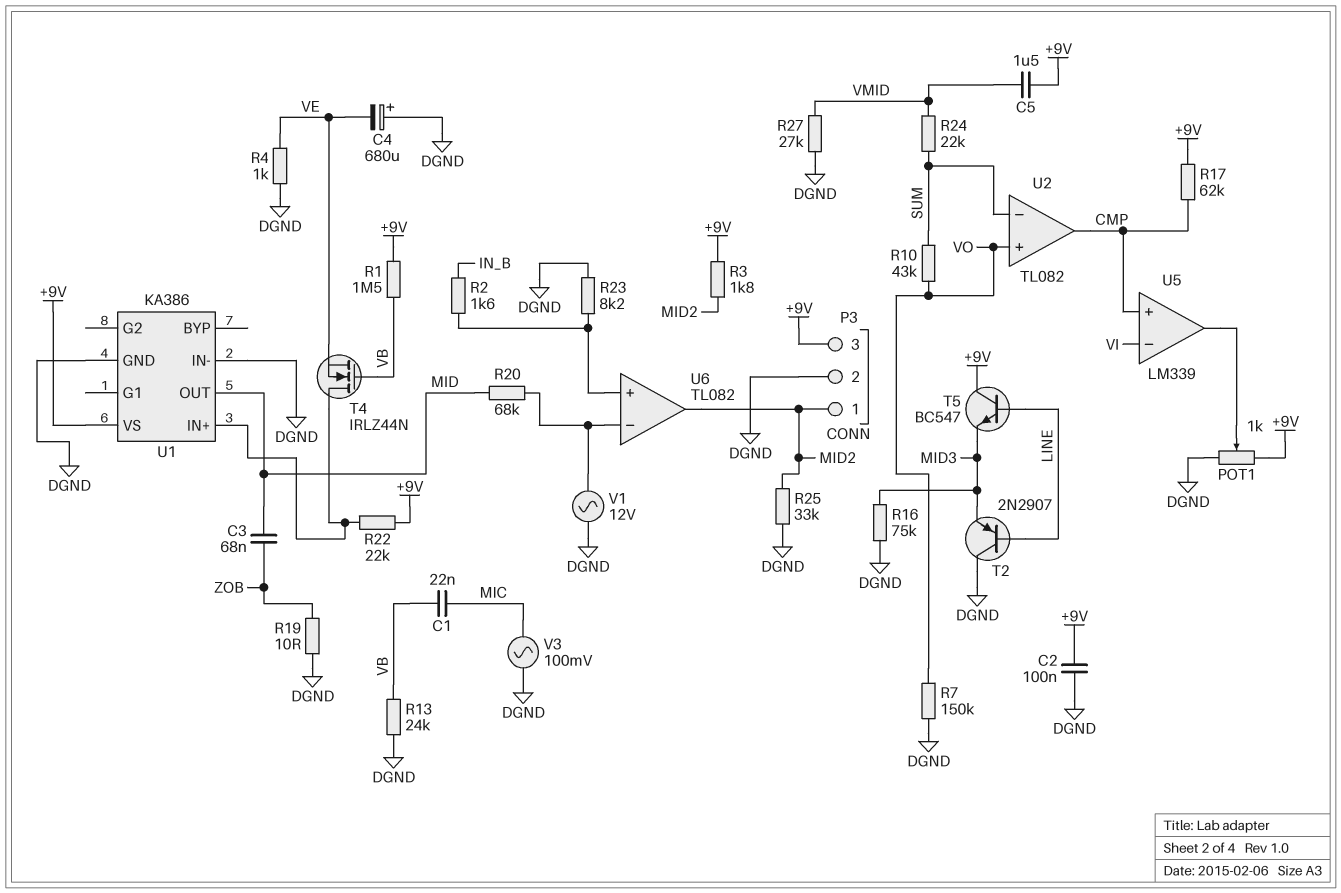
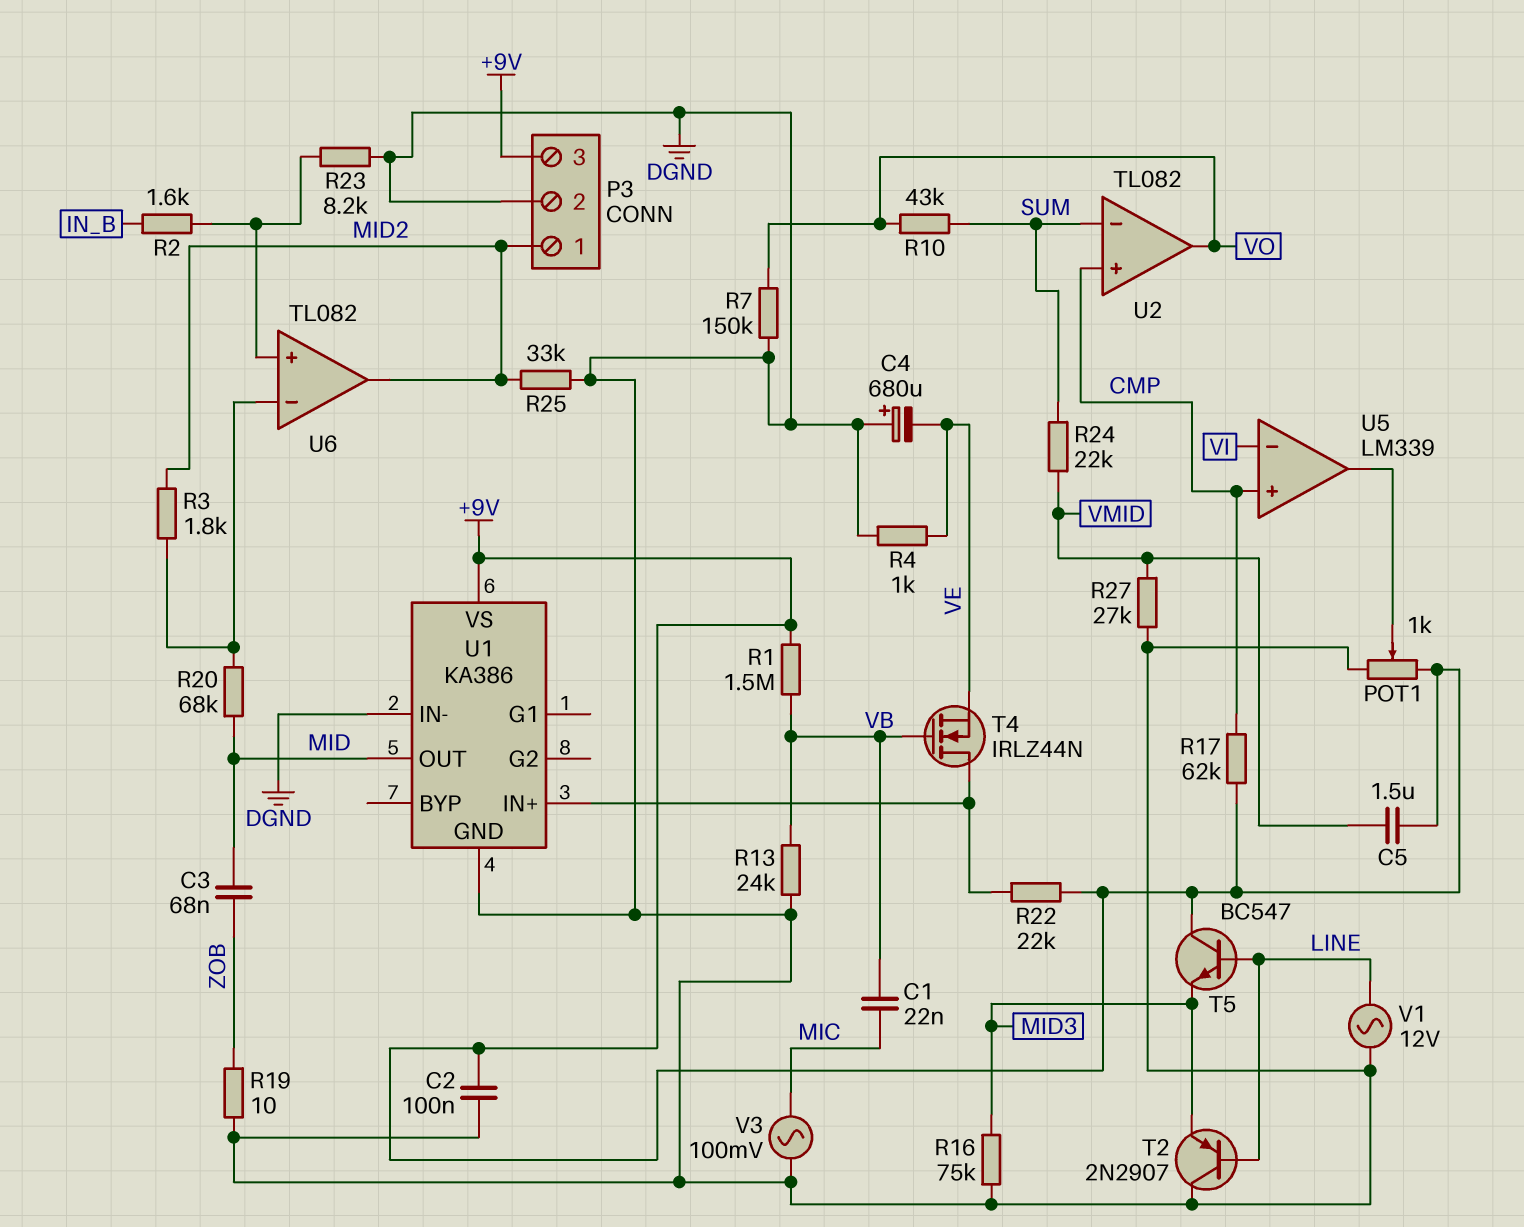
R3: 1.8k (+9V, MID2) -> 1.8k (MID2, U6/in-)
U2 pin in+: VO -> CMP
U2 pin out: CMP -> VO
V1: AC 12V (DGND, U6/in-) -> AC 12V (DGND, LINE)

